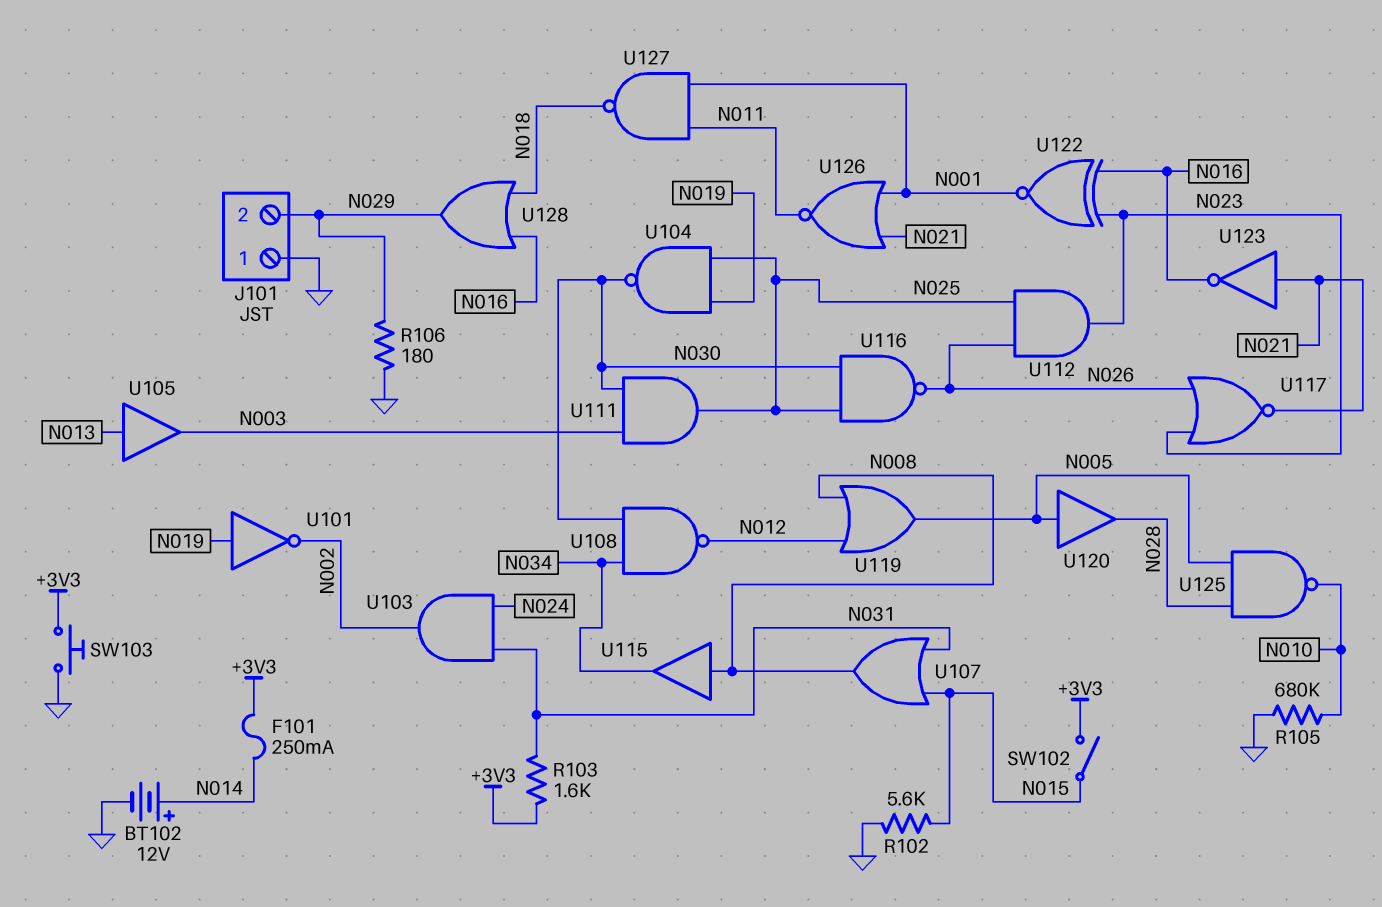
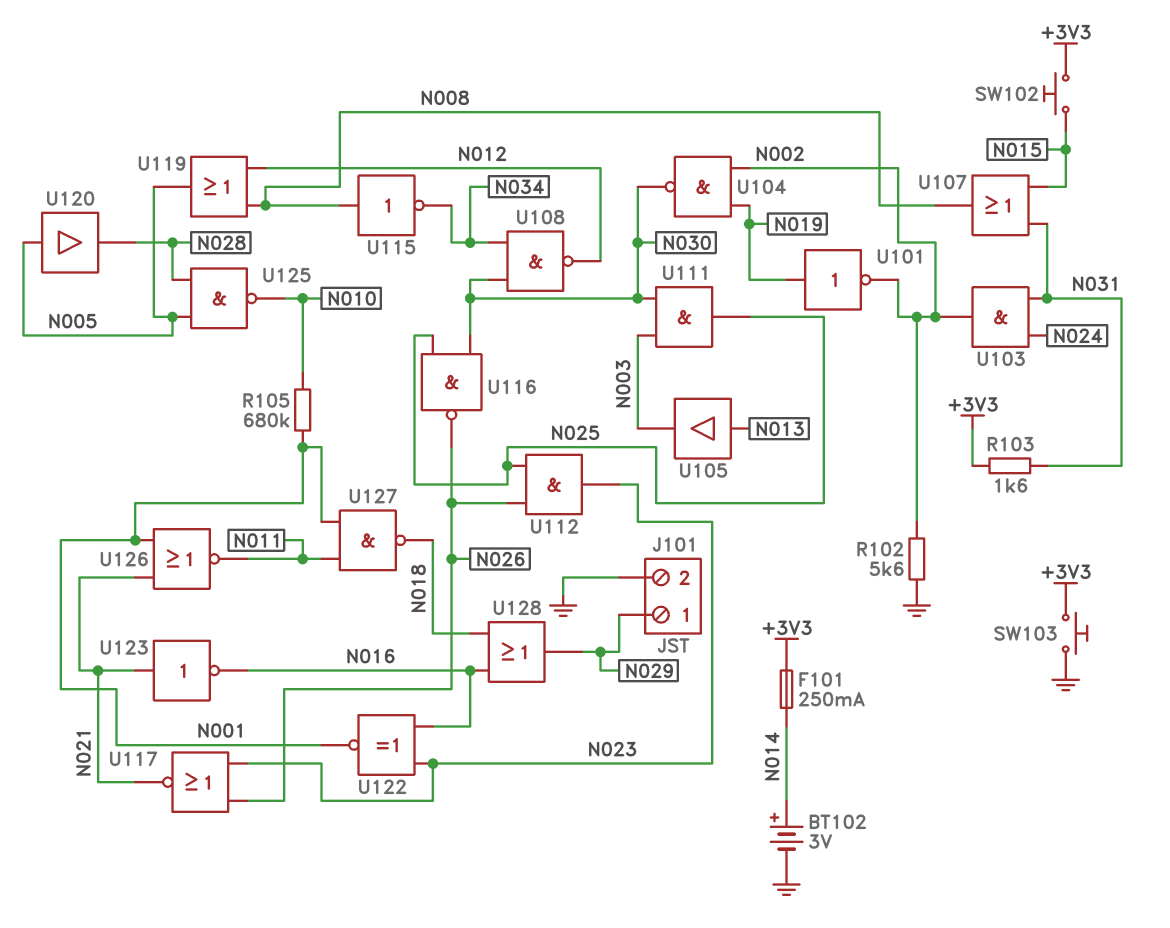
BT102: 12V (plus N014, minus GND) -> 3V (plus N014, minus GND)
J101 pin 1: GND -> N029
J101 pin 2: N029 -> GND
R102: 5.6k (GND, N015) -> 5.6k (GND, N002)
R105: 680k (GND, N010) -> 680k (N001, N010)
R106: 180 (GND, N029) -> none
SW102: switch (+3V3, N015) -> button (+3V3, N015)
U104: NAND (in N019, in N025, out N030) -> NAND (in N002, in N019, out N030)
U115: buffer (in N008, out N034) -> NOT (in N008, out N034)

